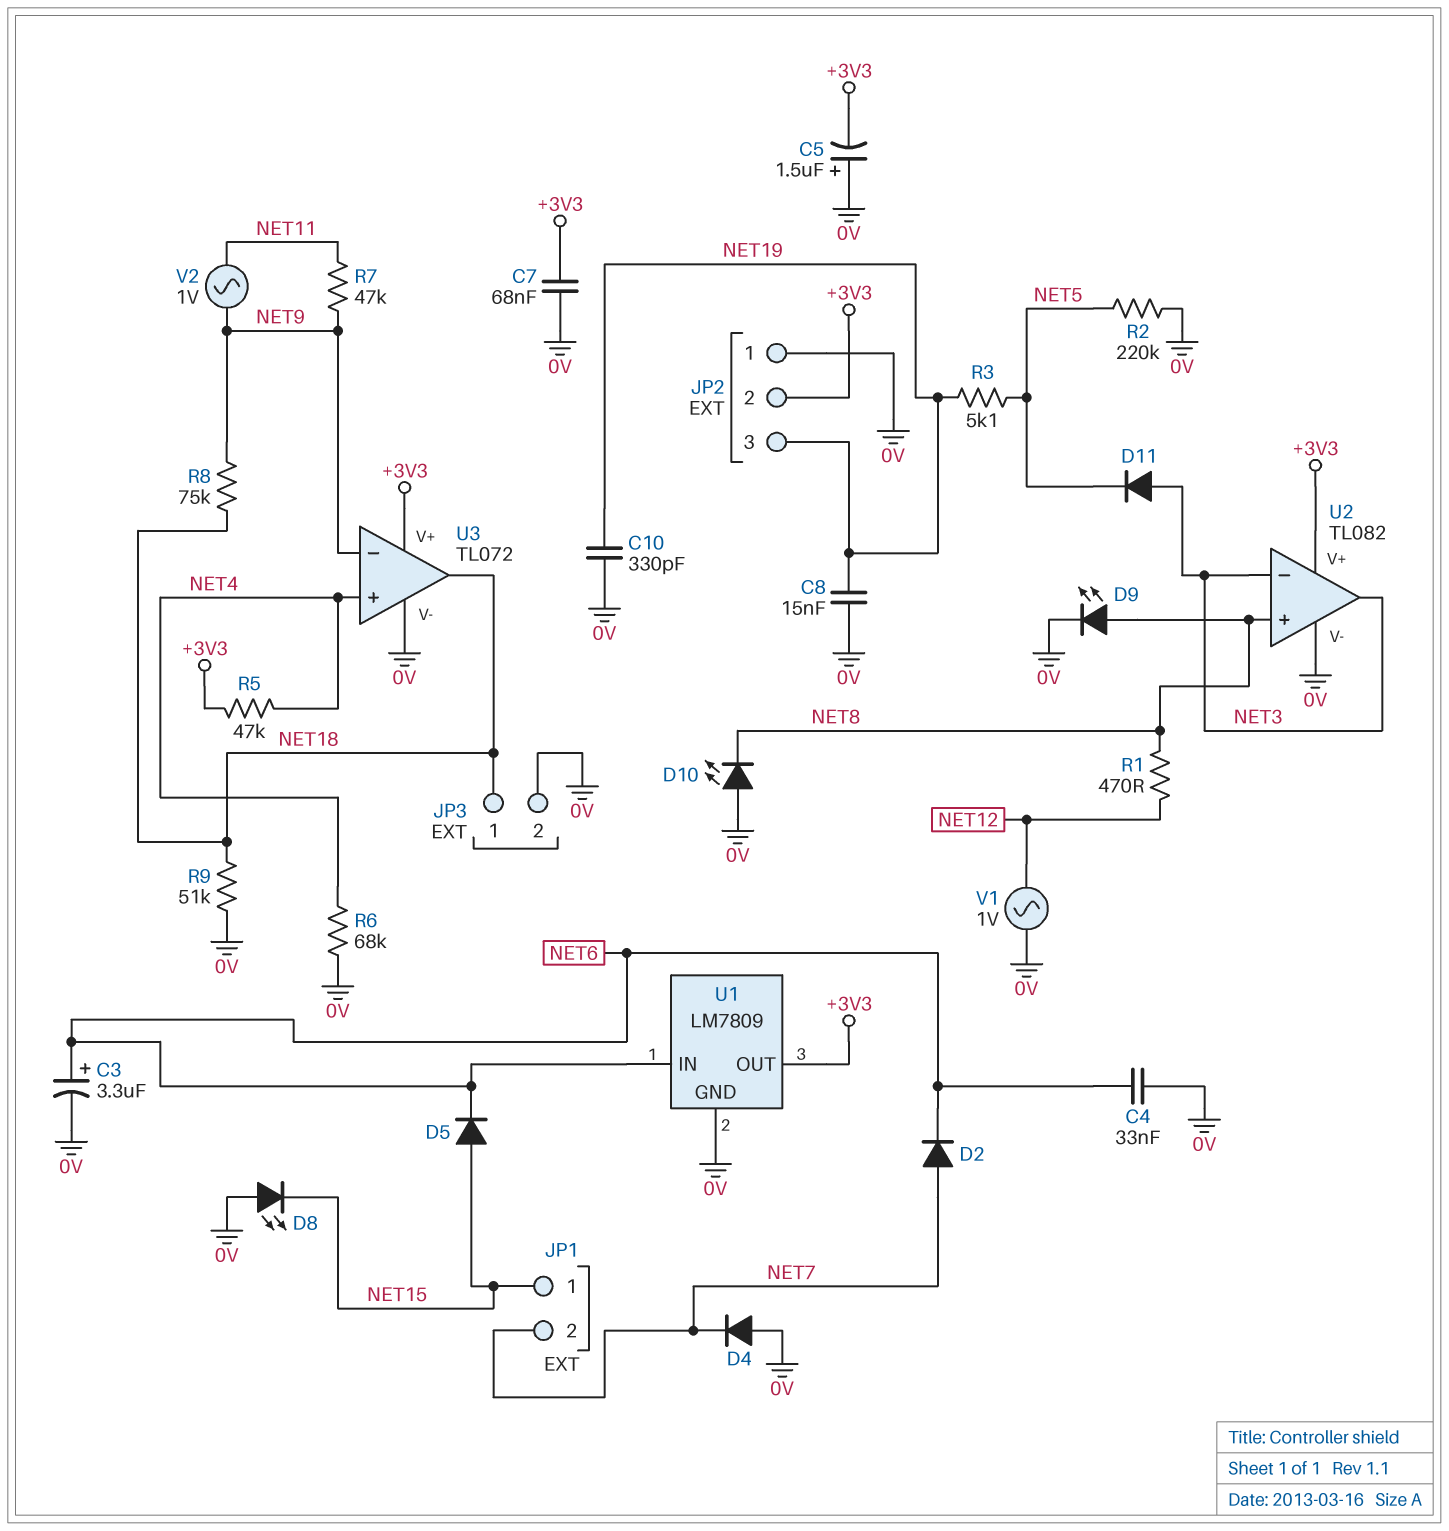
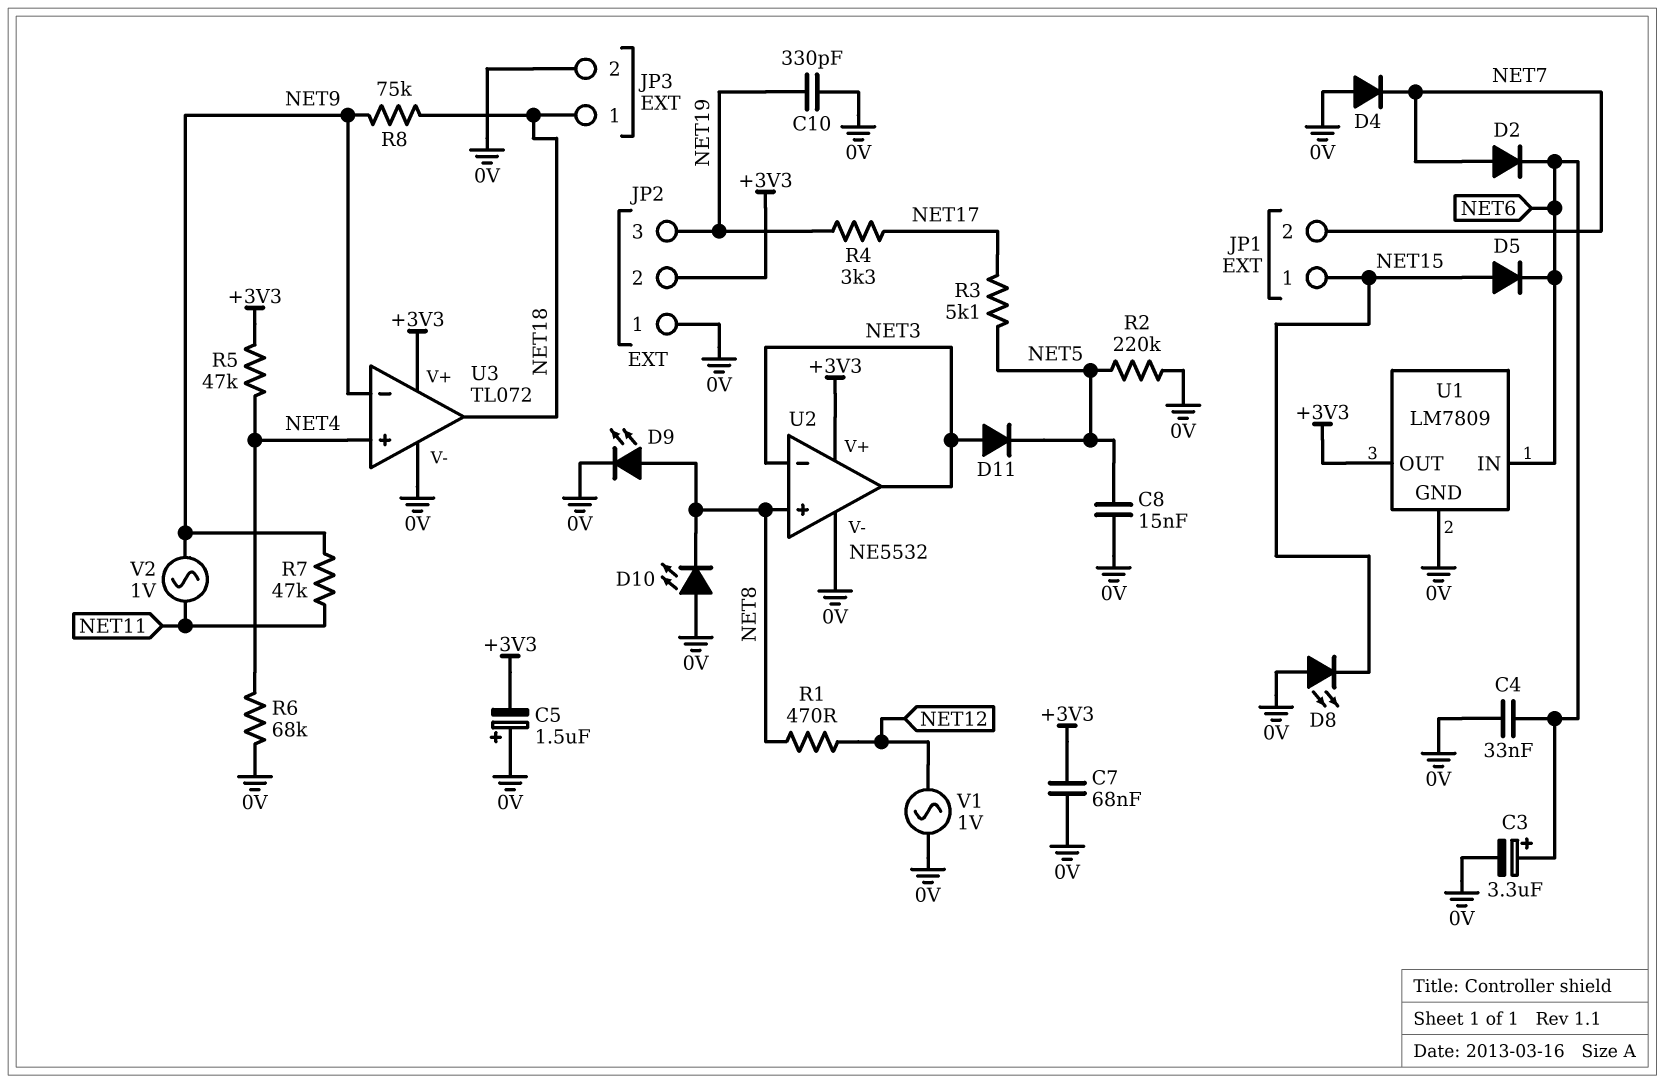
C8: 15nF (0V, NET19) -> 15nF (0V, NET5)
R3: 5.1k (NET5, NET19) -> 5.1k (NET5, NET17)
R4: none -> 3.3k (NET17, NET19)
R9: 51k (0V, NET18) -> none
U2: TL082 -> NE5532

